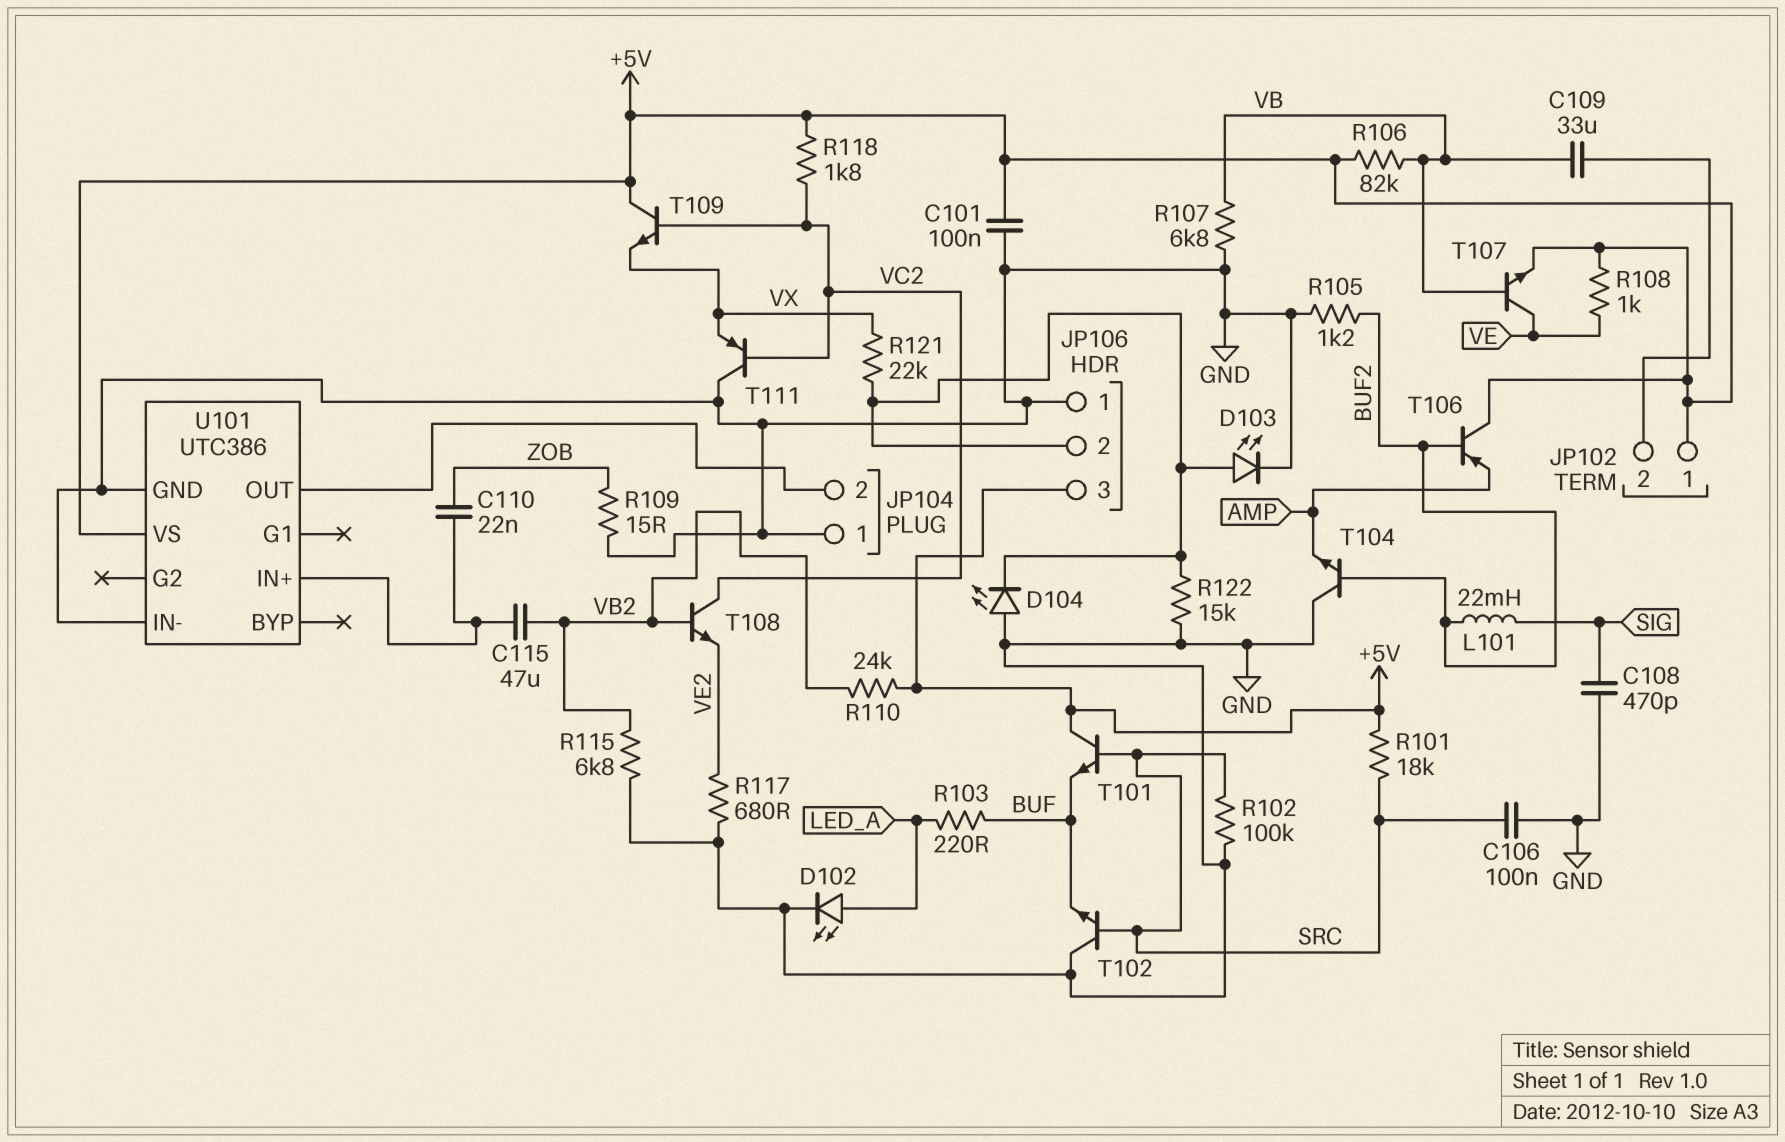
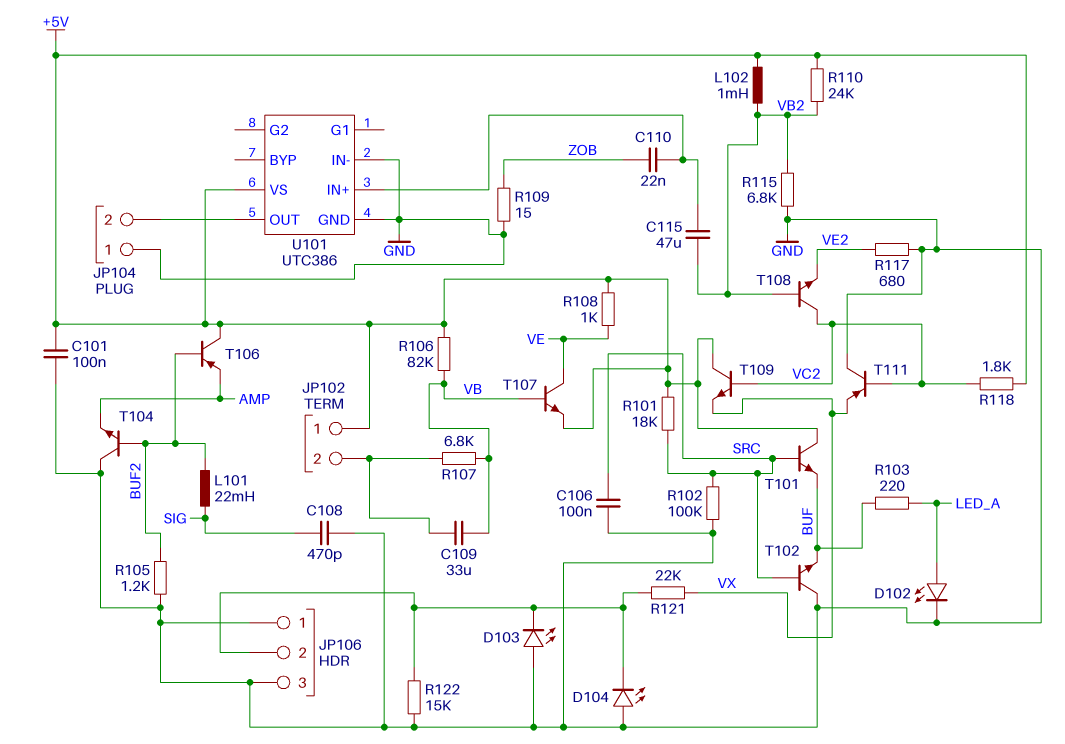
D103: LED (A JP106/2, K GND) -> LED (A GND, K JP106/2)
JP106 pin 3: +5V -> GND
L102: none -> 1mH (+5V, VB2)
R107: 6.8k (GND, VB) -> 6.8k (JP102/2, VB)

